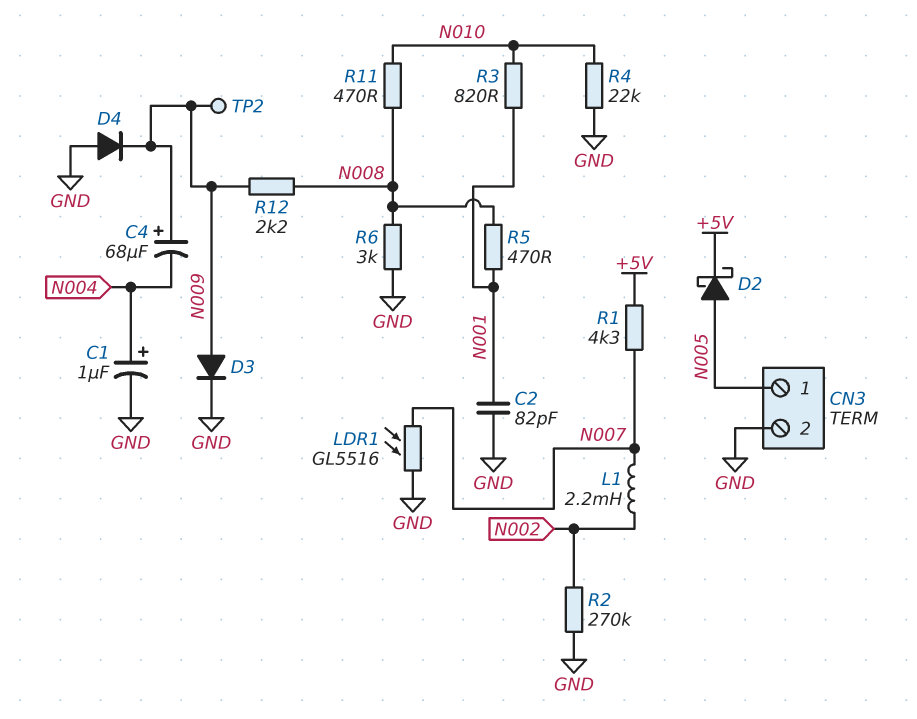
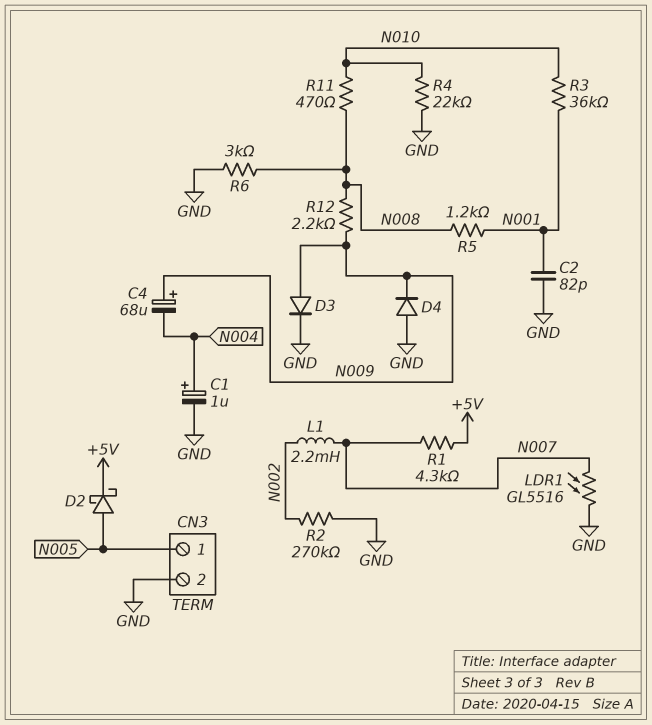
R3: 820 (N001, N010) -> 36k (N001, N010)
R5: 470 (N001, N008) -> 1.2k (N001, N008)
TP2: test point (N009) -> none

